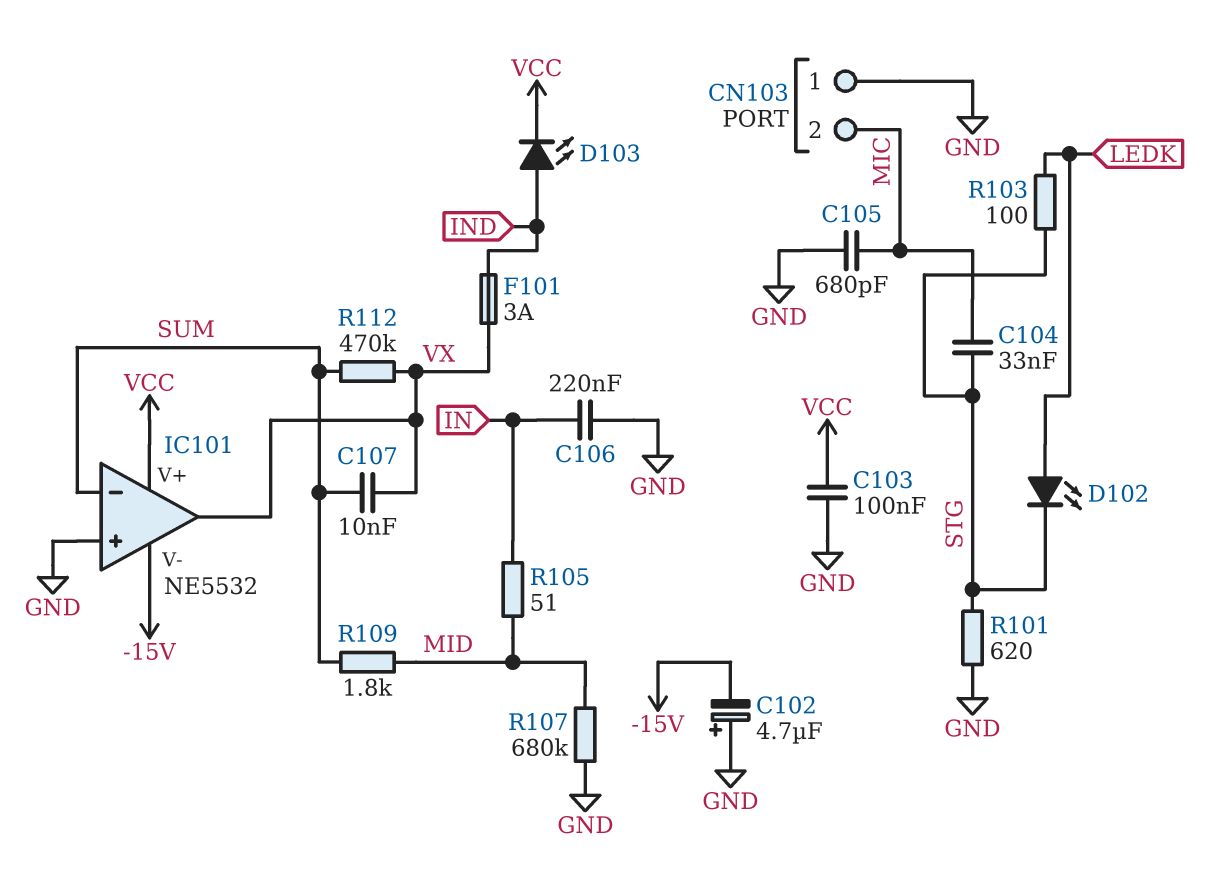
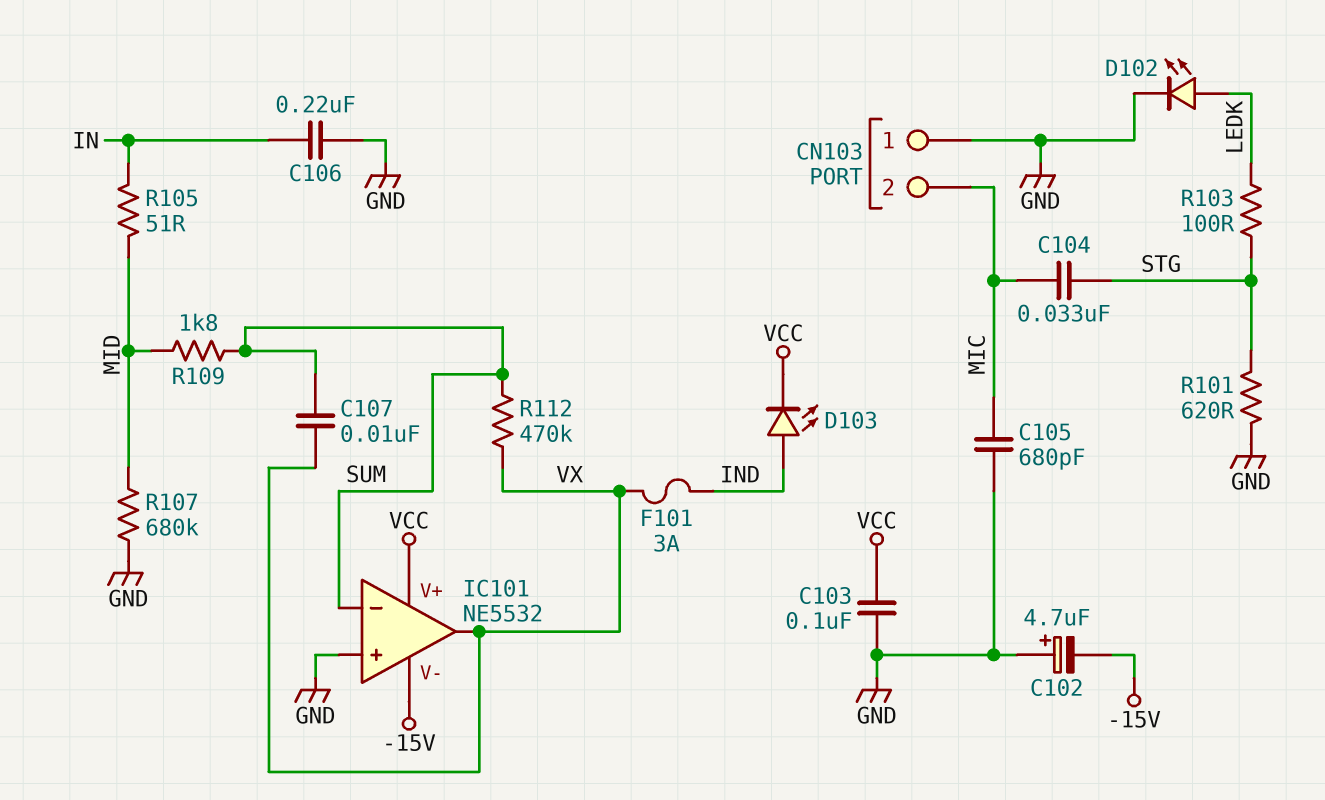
D102: LED (A LEDK, K STG) -> LED (A LEDK, K GND)

